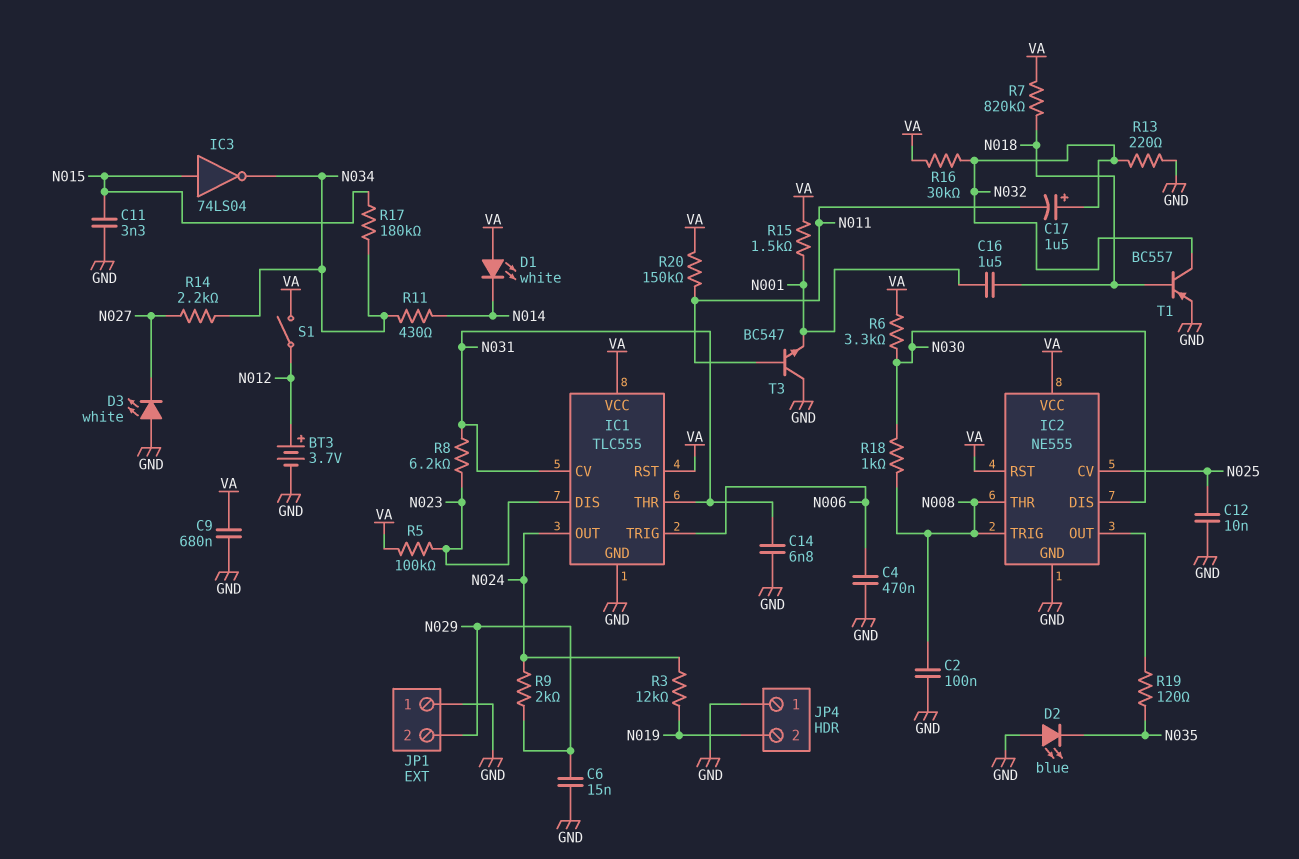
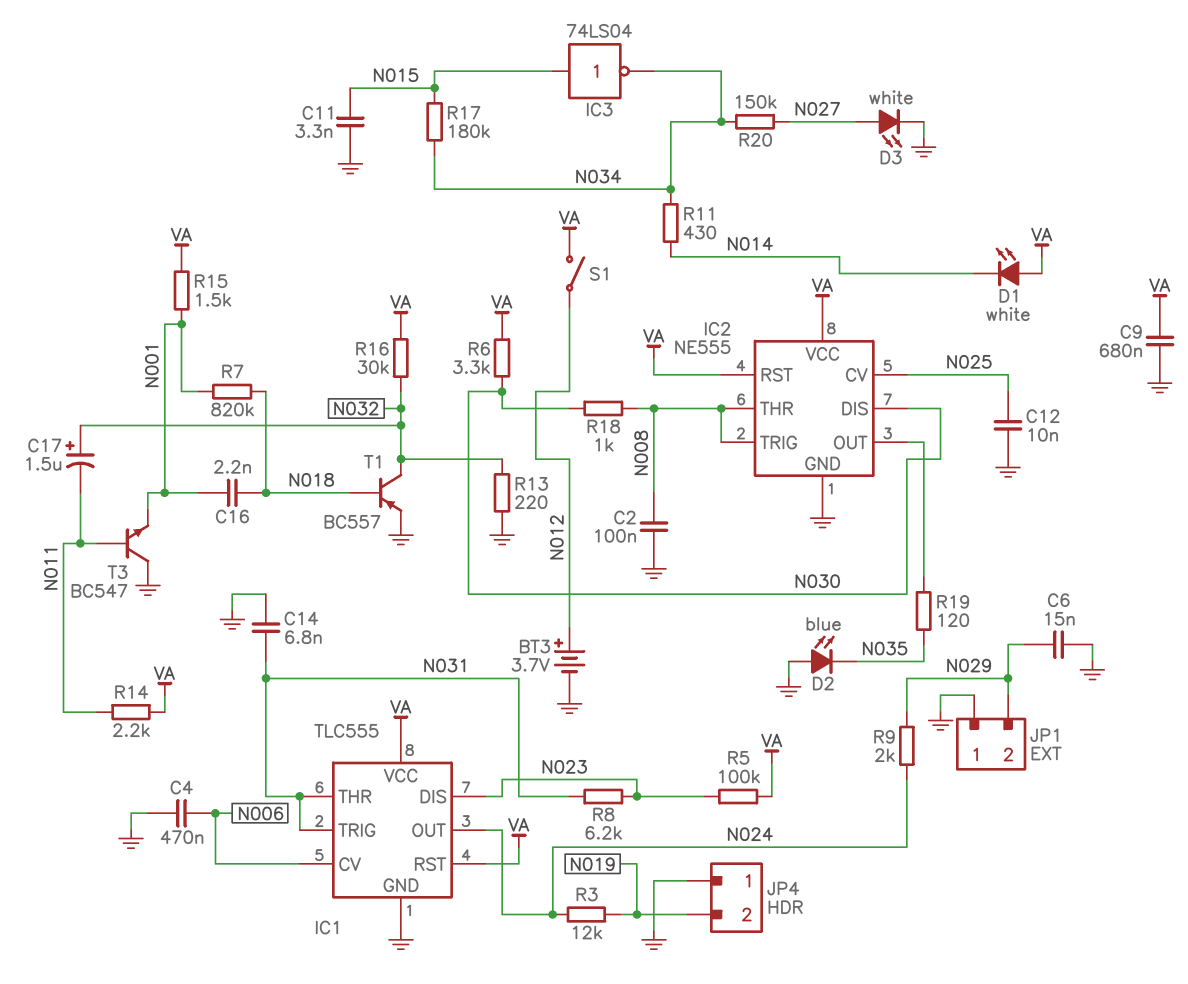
C16: 1.5uF (N001, N018) -> 2.2nF (N001, N018)
D3: LED white (A GND, K N027) -> LED white (A N027, K GND)
IC1 pin CV: N031 -> N006
IC1 pin TRIG: N006 -> N031
R7: 820k (N018, VA) -> 820k (N001, N018)
R14: 2.2k (N027, N034) -> 2.2k (N011, VA)
R20: 150k (N011, VA) -> 150k (N027, N034)

